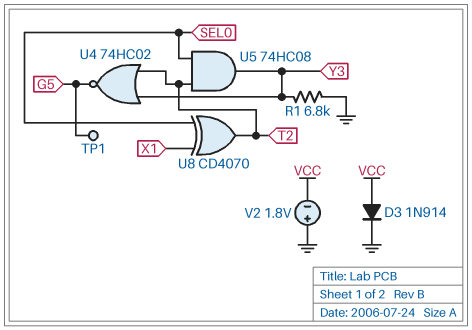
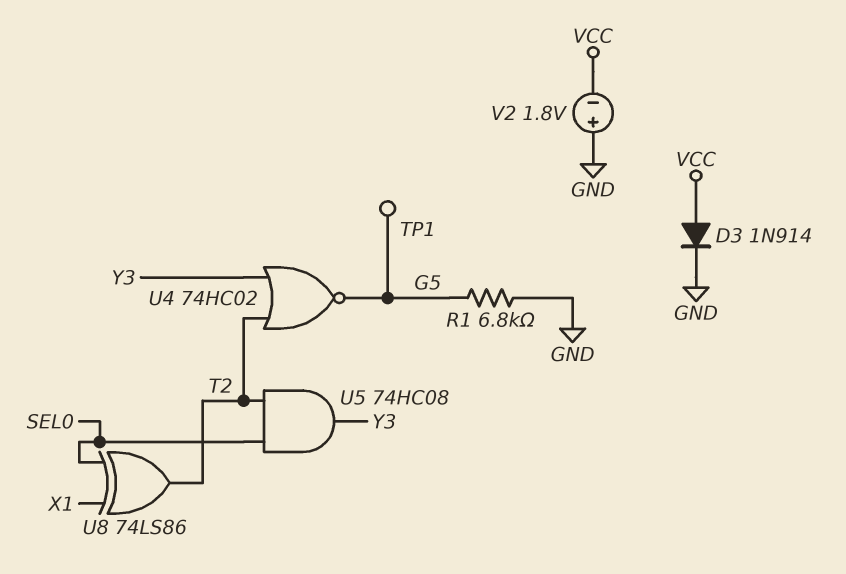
R1: 6.8k (GND, Y3) -> 6.8k (G5, GND)
U8: XOR CD4070 (in SEL0, in X1, out T2) -> XOR 74LS86 (in SEL0, in X1, out T2)

